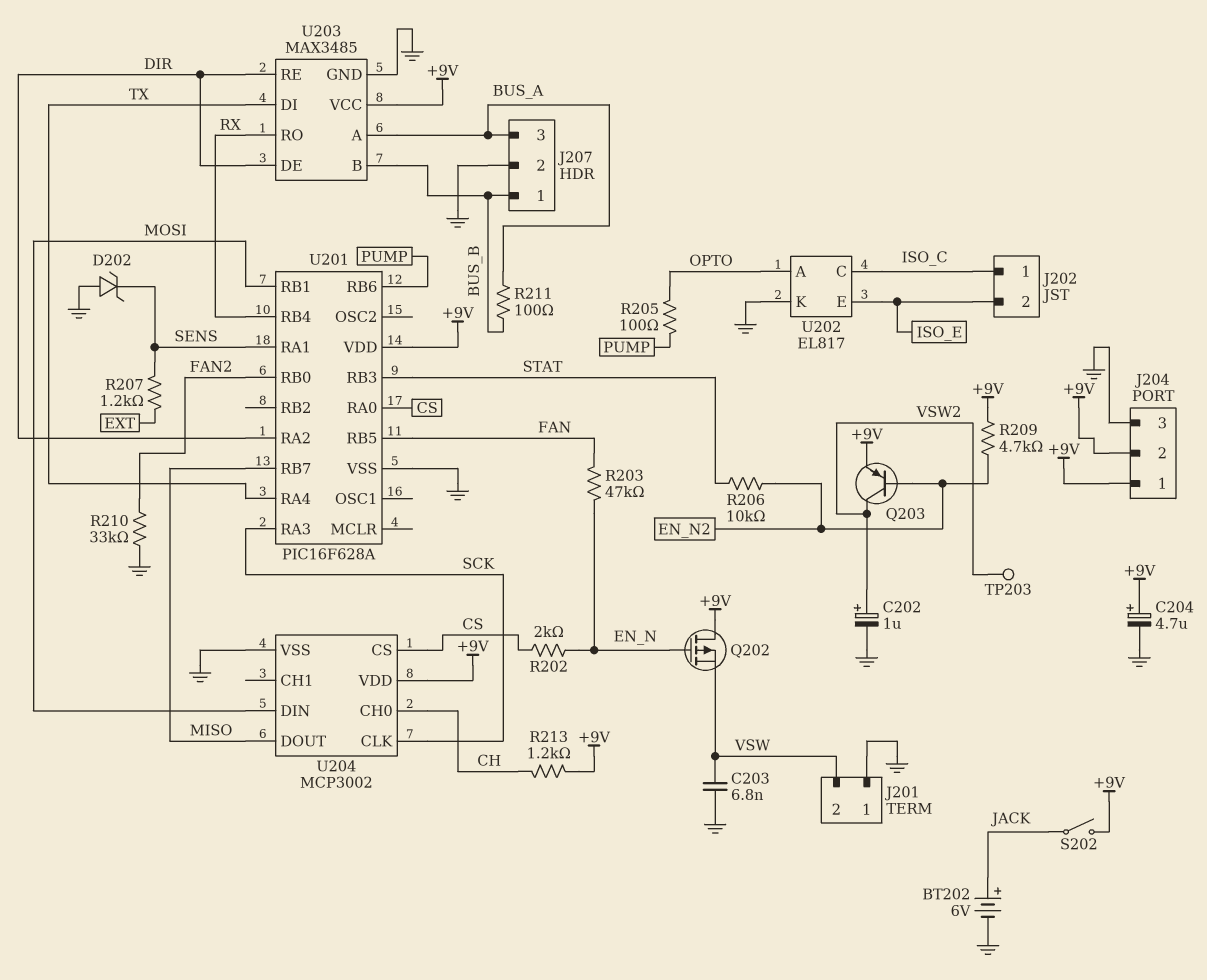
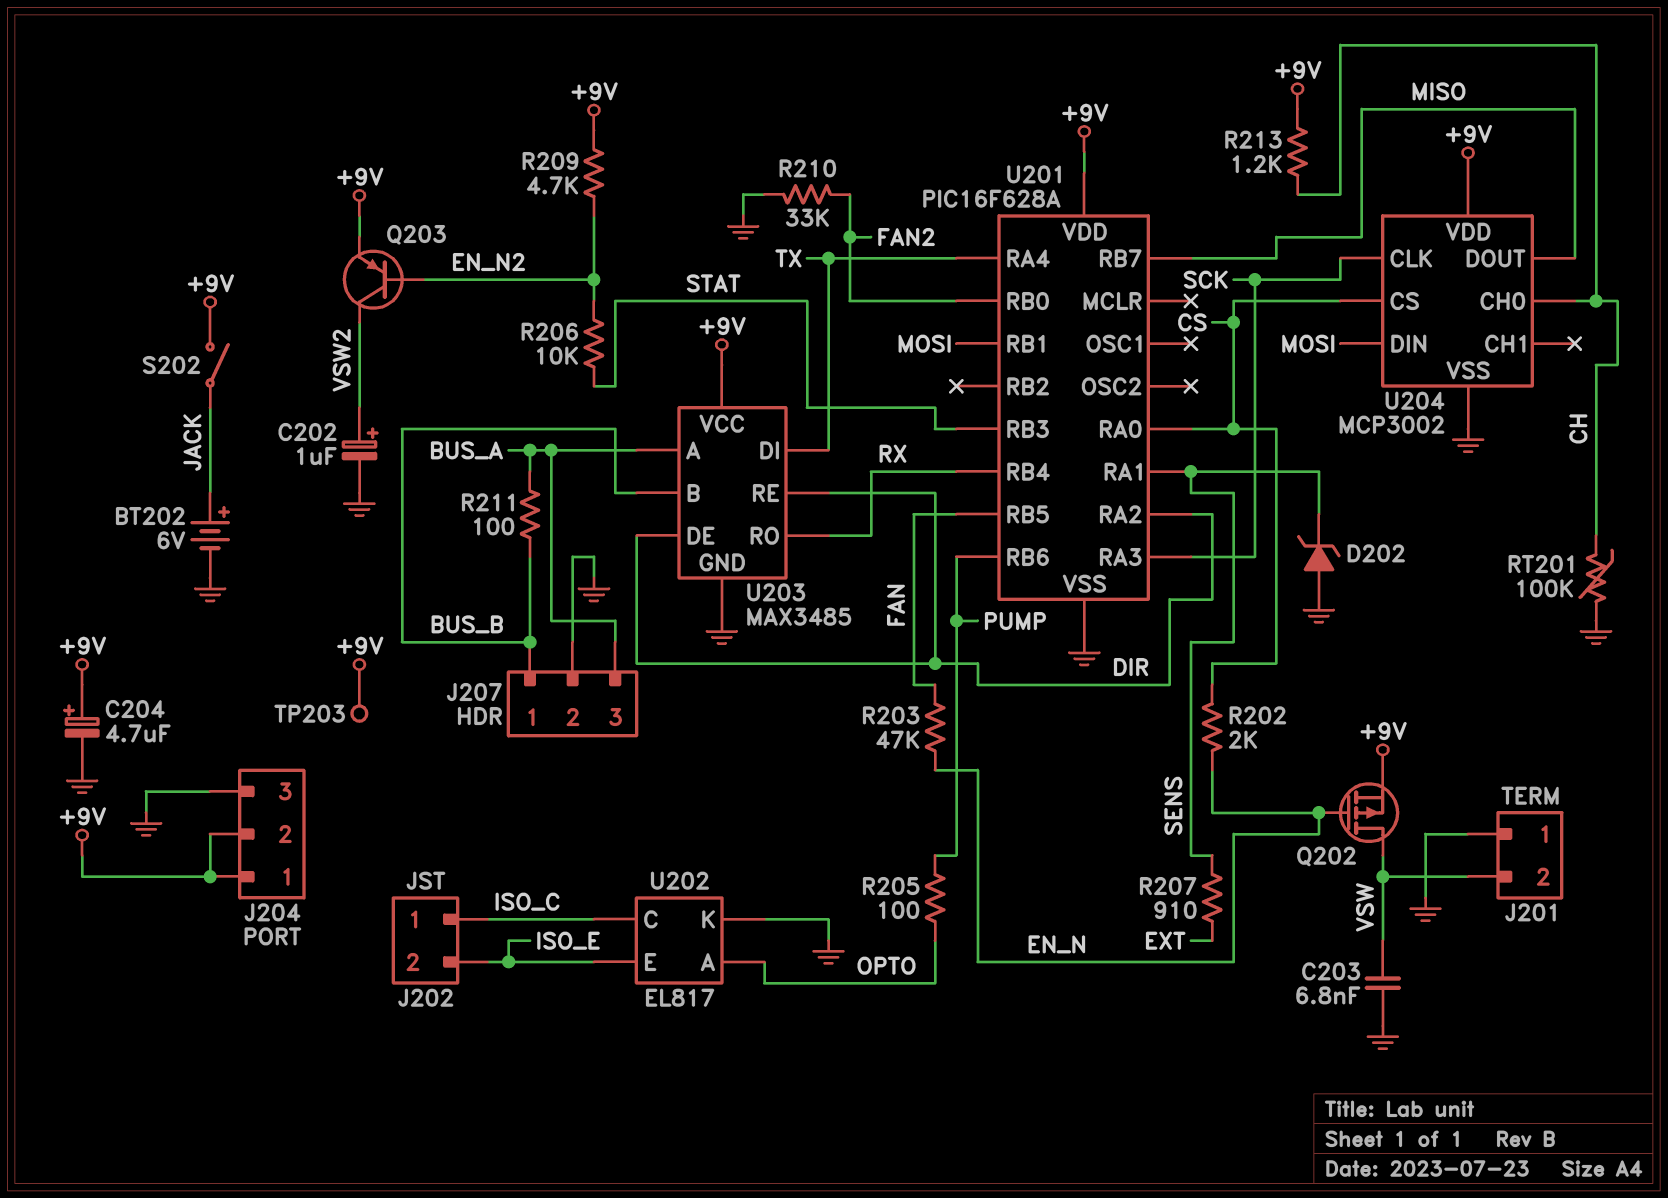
Q202: PMOS (G EN_N, D +9V, S VSW) -> PMOS (G EN_N, D VSW, S +9V)
R207: 1.2k (EXT, SENS) -> 910 (EXT, SENS)
RT201: none -> 100k (CH, GND)
TP203: test point (VSW2) -> test point (+9V)

